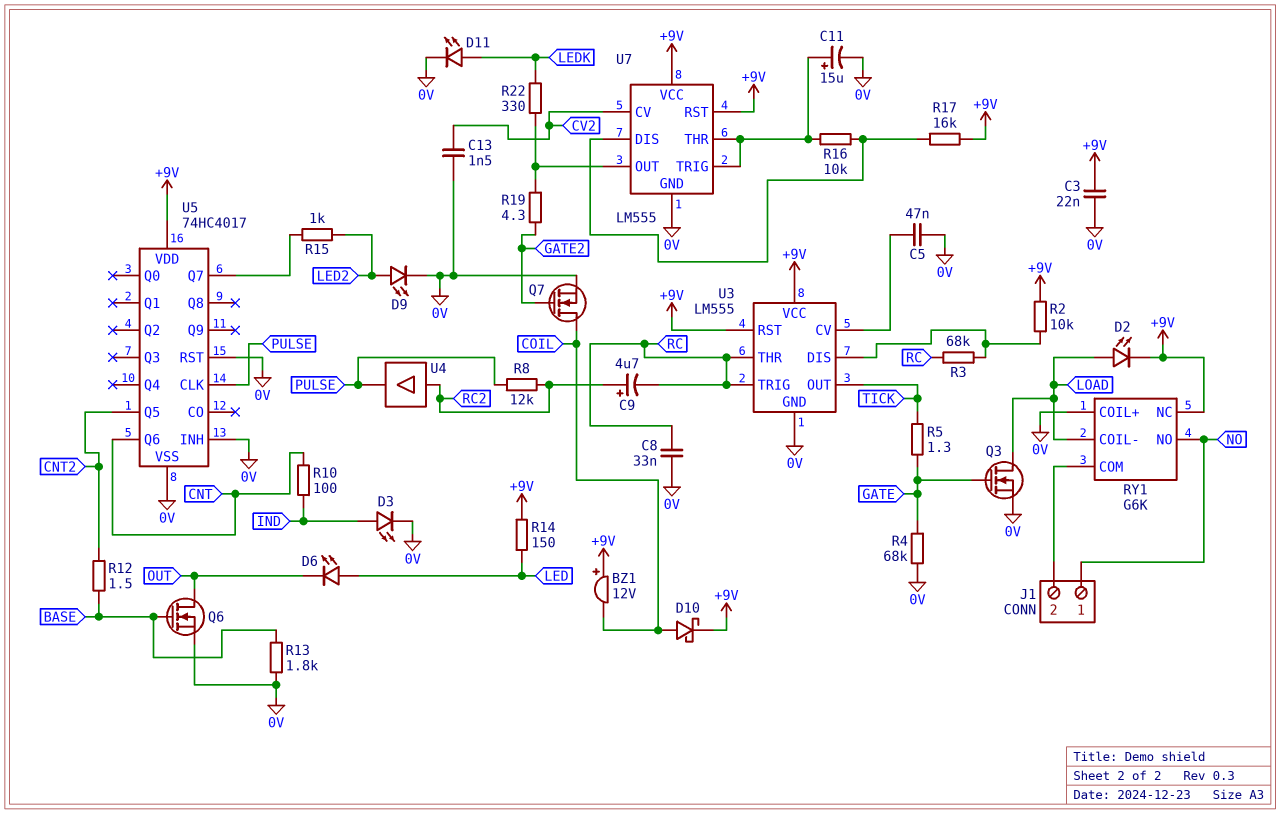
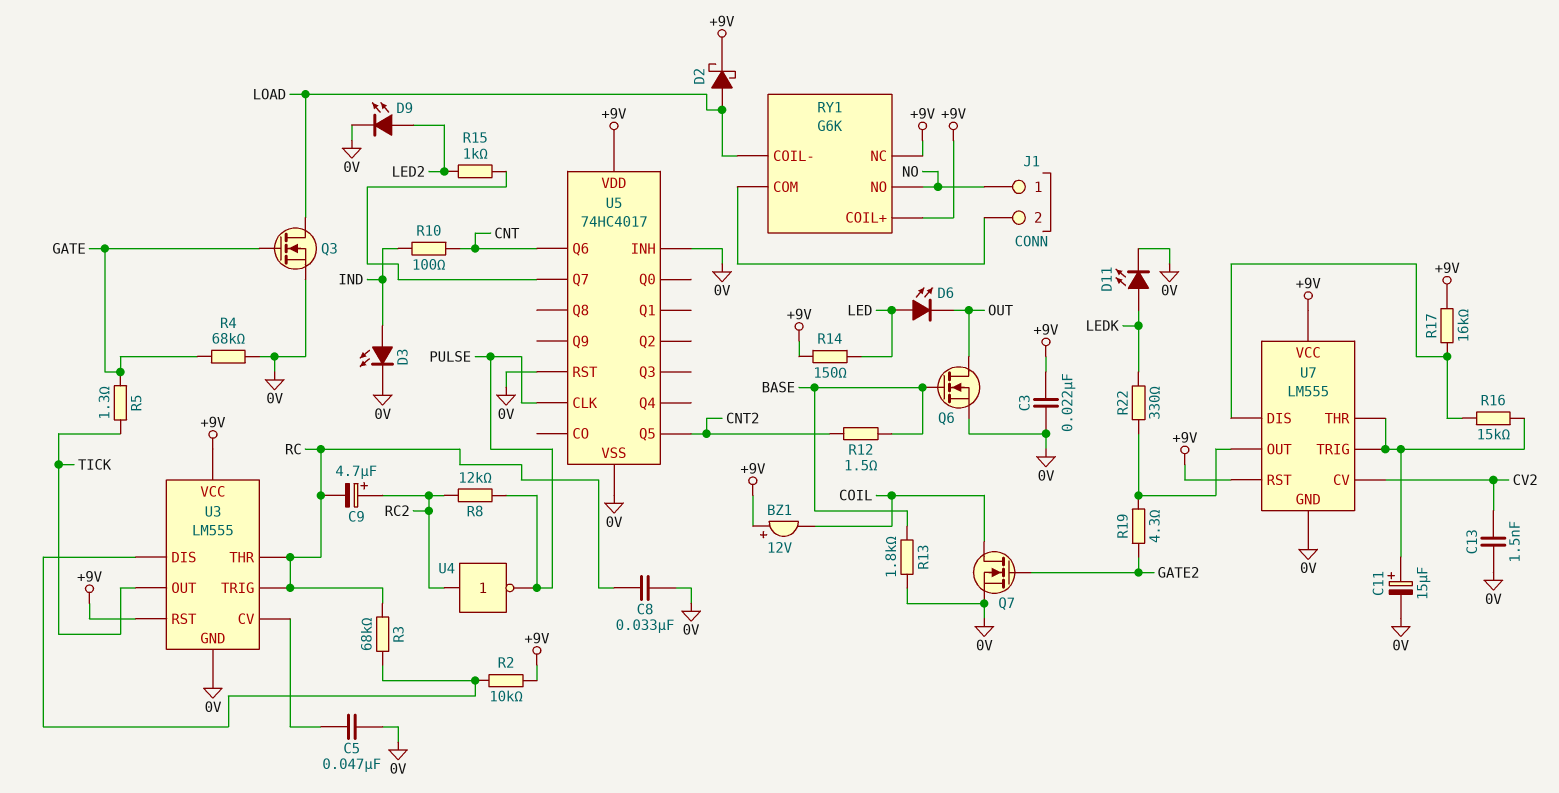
D2: LED (A LOAD, K +9V) -> schottky (A LOAD, K +9V)
D10: schottky (A COIL, K +9V) -> none
R16: 10k (U7/DIS, U7/THR) -> 15k (U7/DIS, U7/THR)
RY1 pin COIL+: 0V -> +9V
U4: buffer (in RC2, out PULSE) -> NOT (in RC2, out PULSE)

